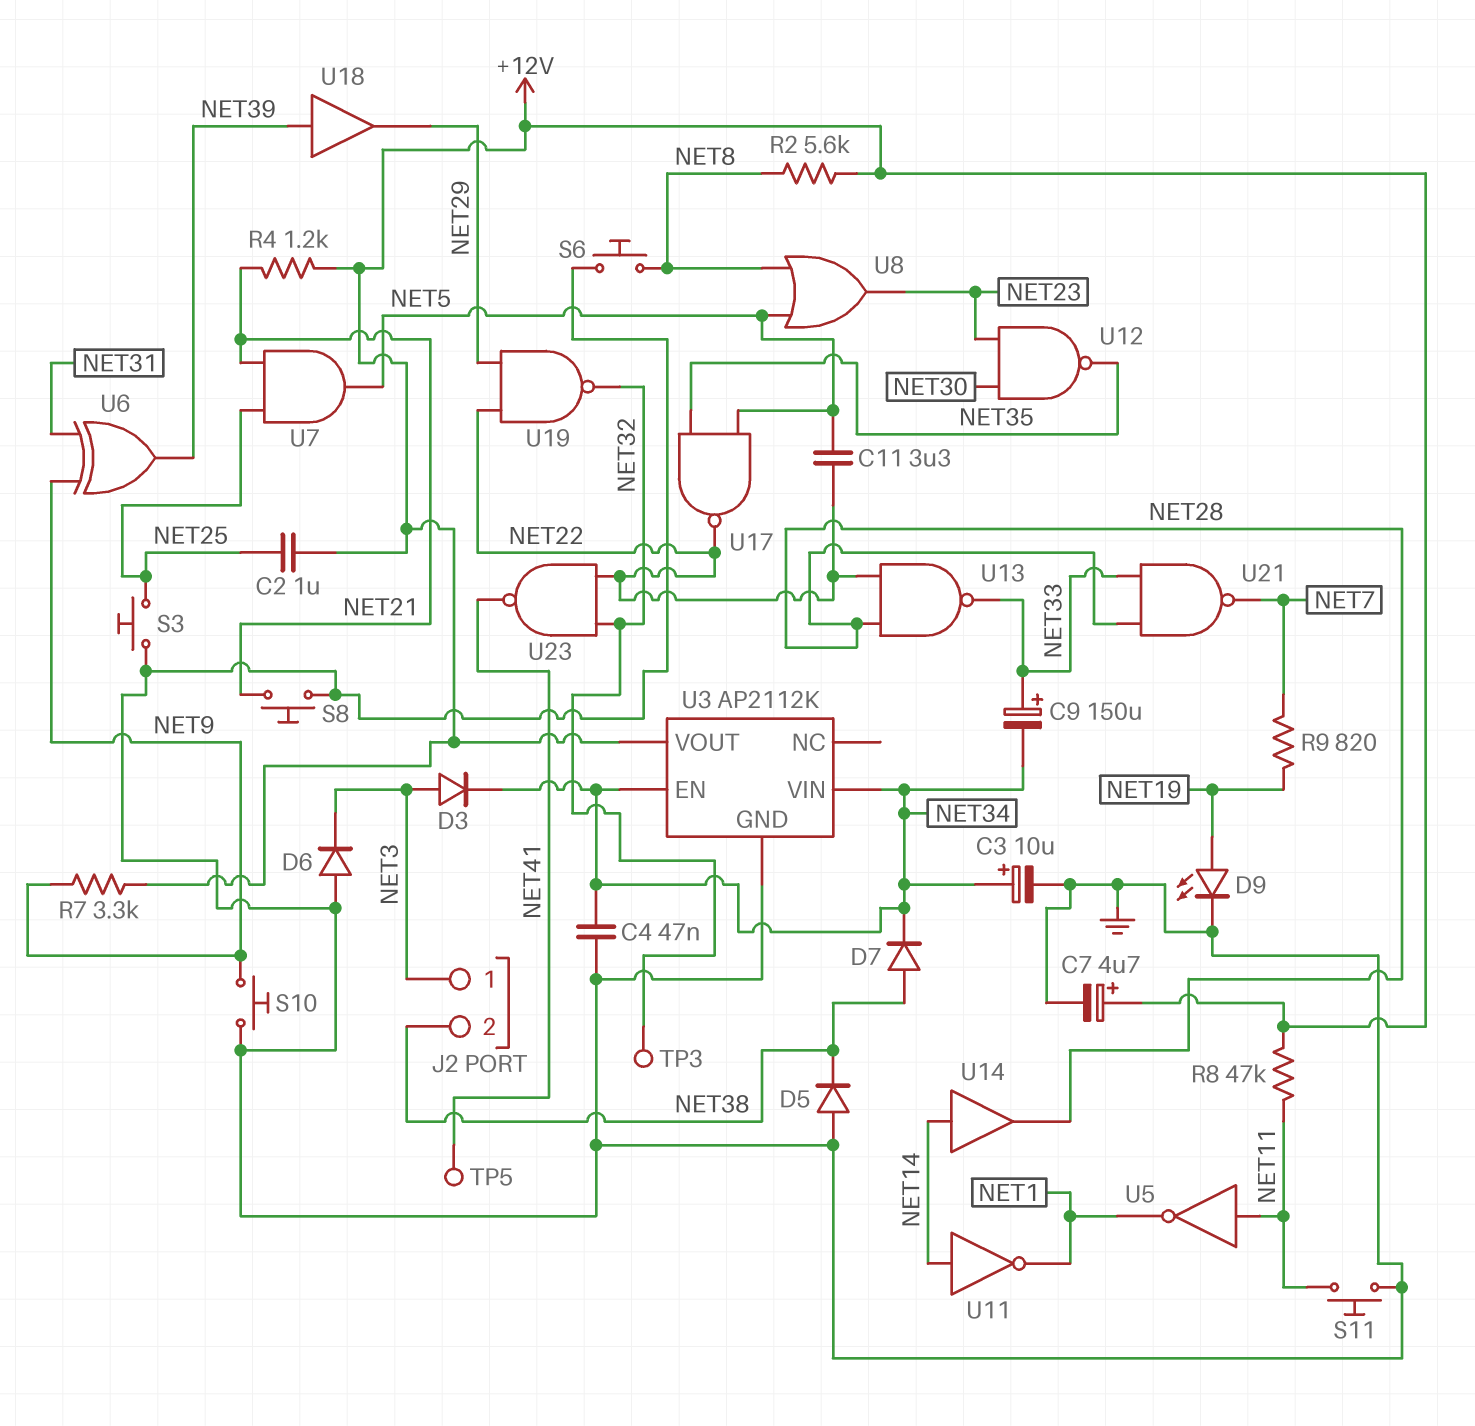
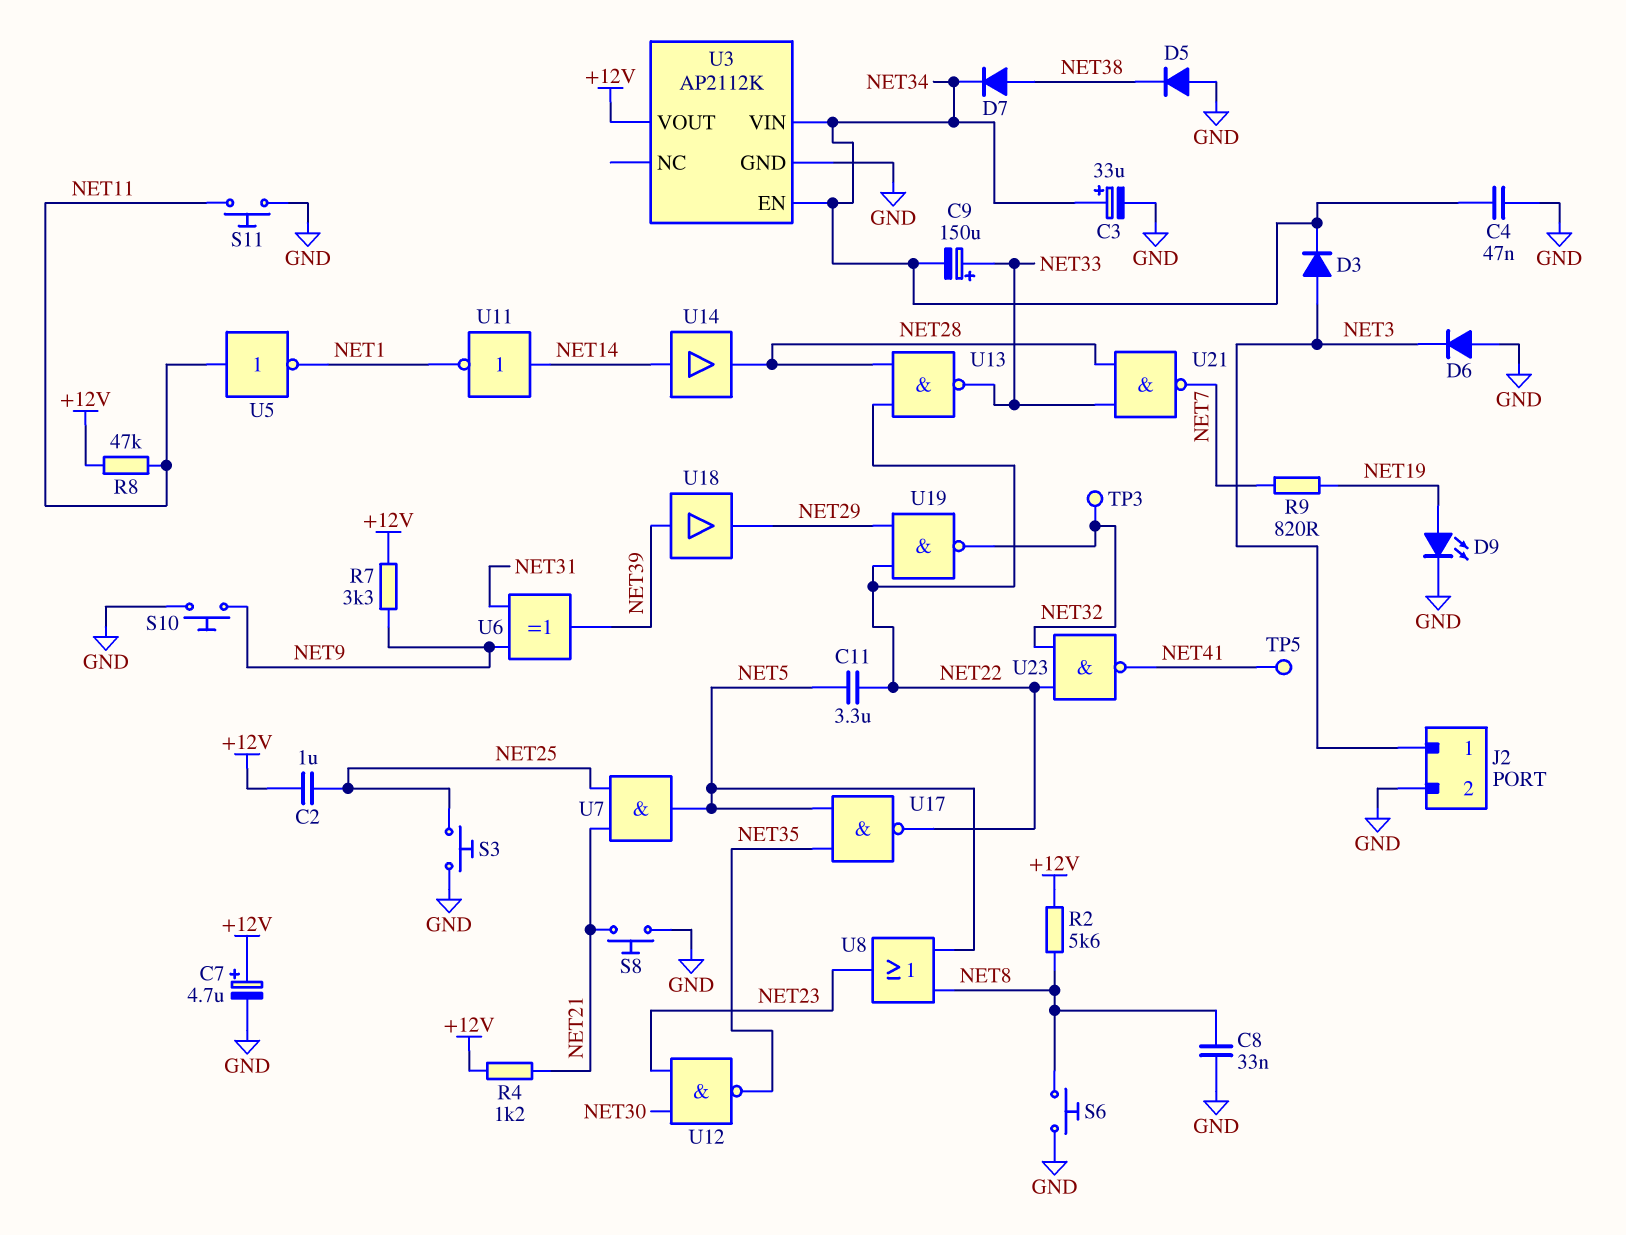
C3: 10uF (plus NET34, minus GND) -> 33uF (plus NET34, minus GND)
C8: none -> 33nF (GND, NET8)
J2 pin 2: NET38 -> GND

